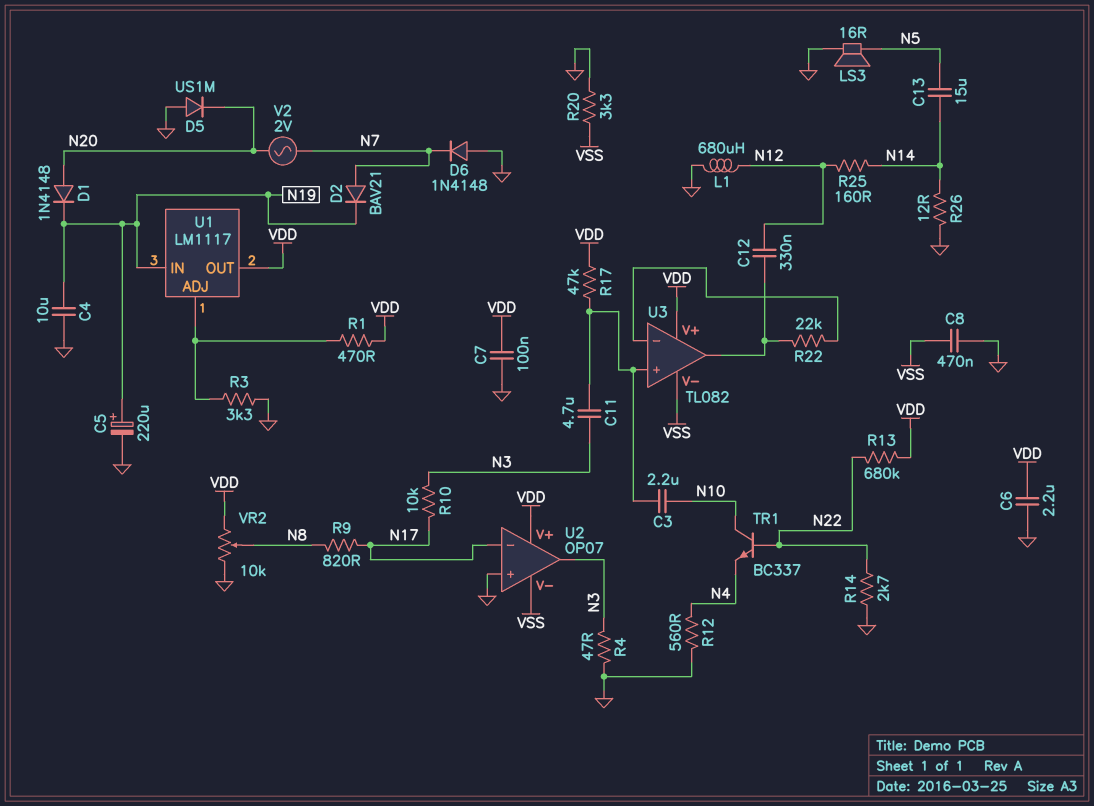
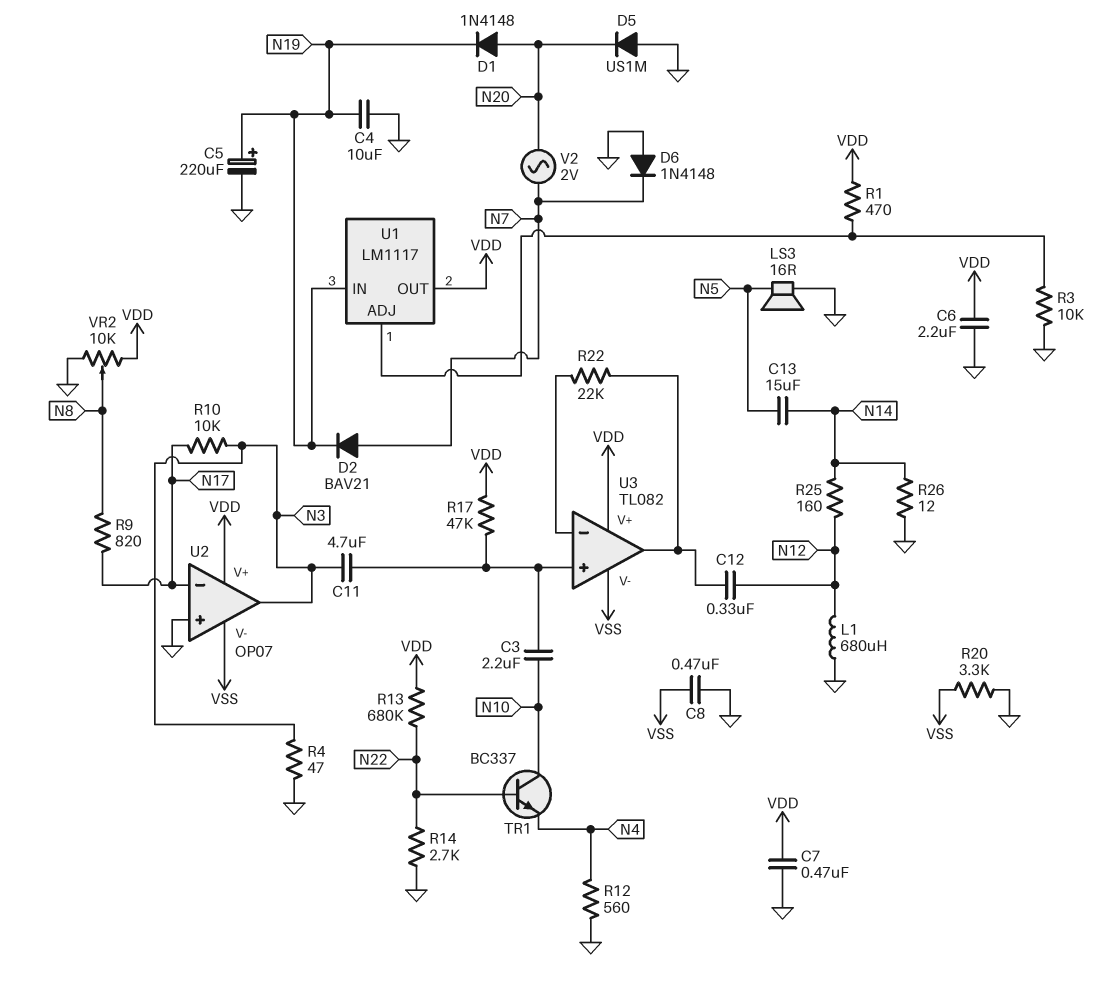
C7: 100nF (GND, VDD) -> 470nF (GND, VDD)
R3: 3.3k (GND, U1/ADJ) -> 10k (GND, U1/ADJ)

